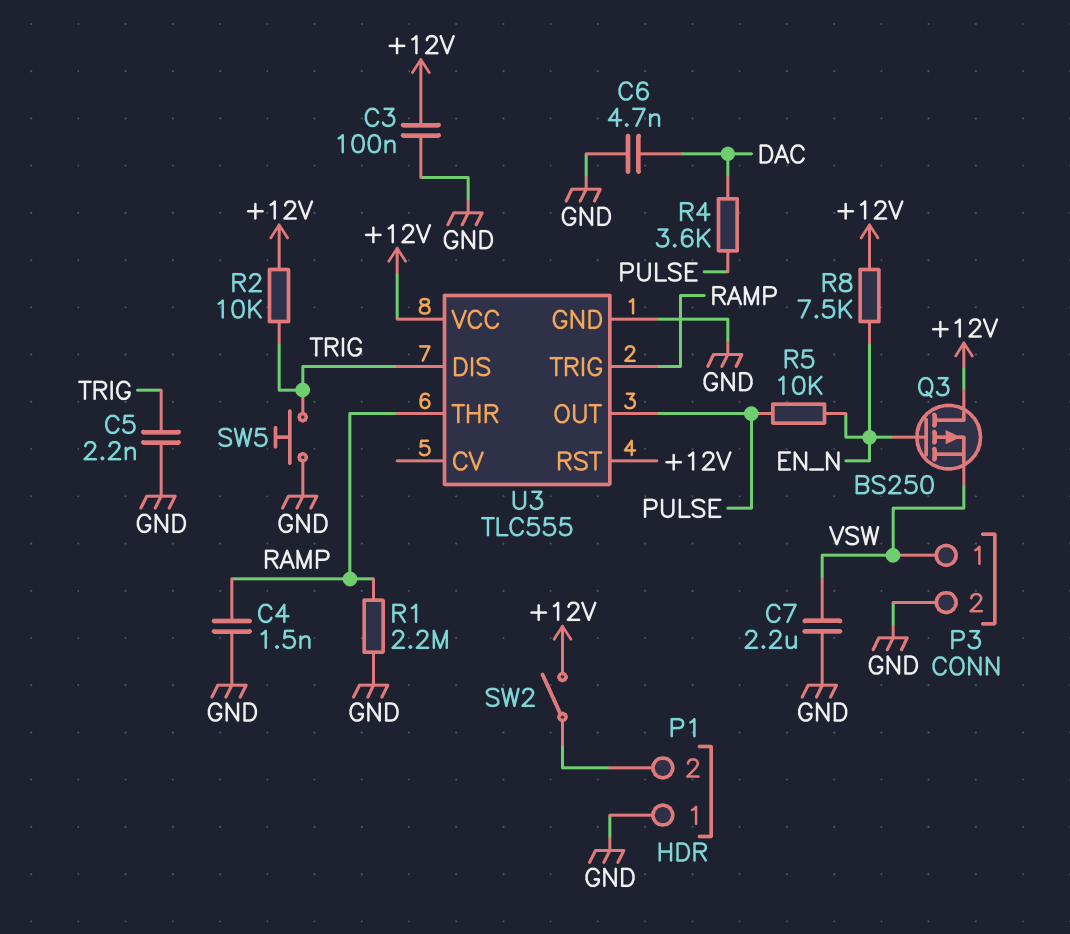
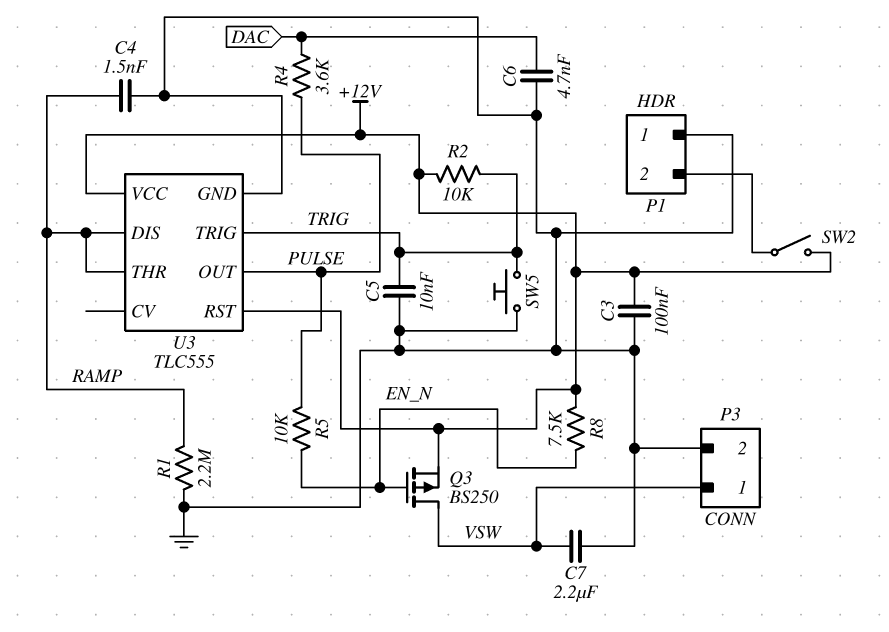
C5: 2.2nF (GND, TRIG) -> 10nF (GND, TRIG)
Q3: PMOS BS250 (G EN_N, D +12V, S VSW) -> PMOS BS250 (G EN_N, D VSW, S +12V)
U3 pin DIS: TRIG -> RAMP
U3 pin TRIG: RAMP -> TRIG

